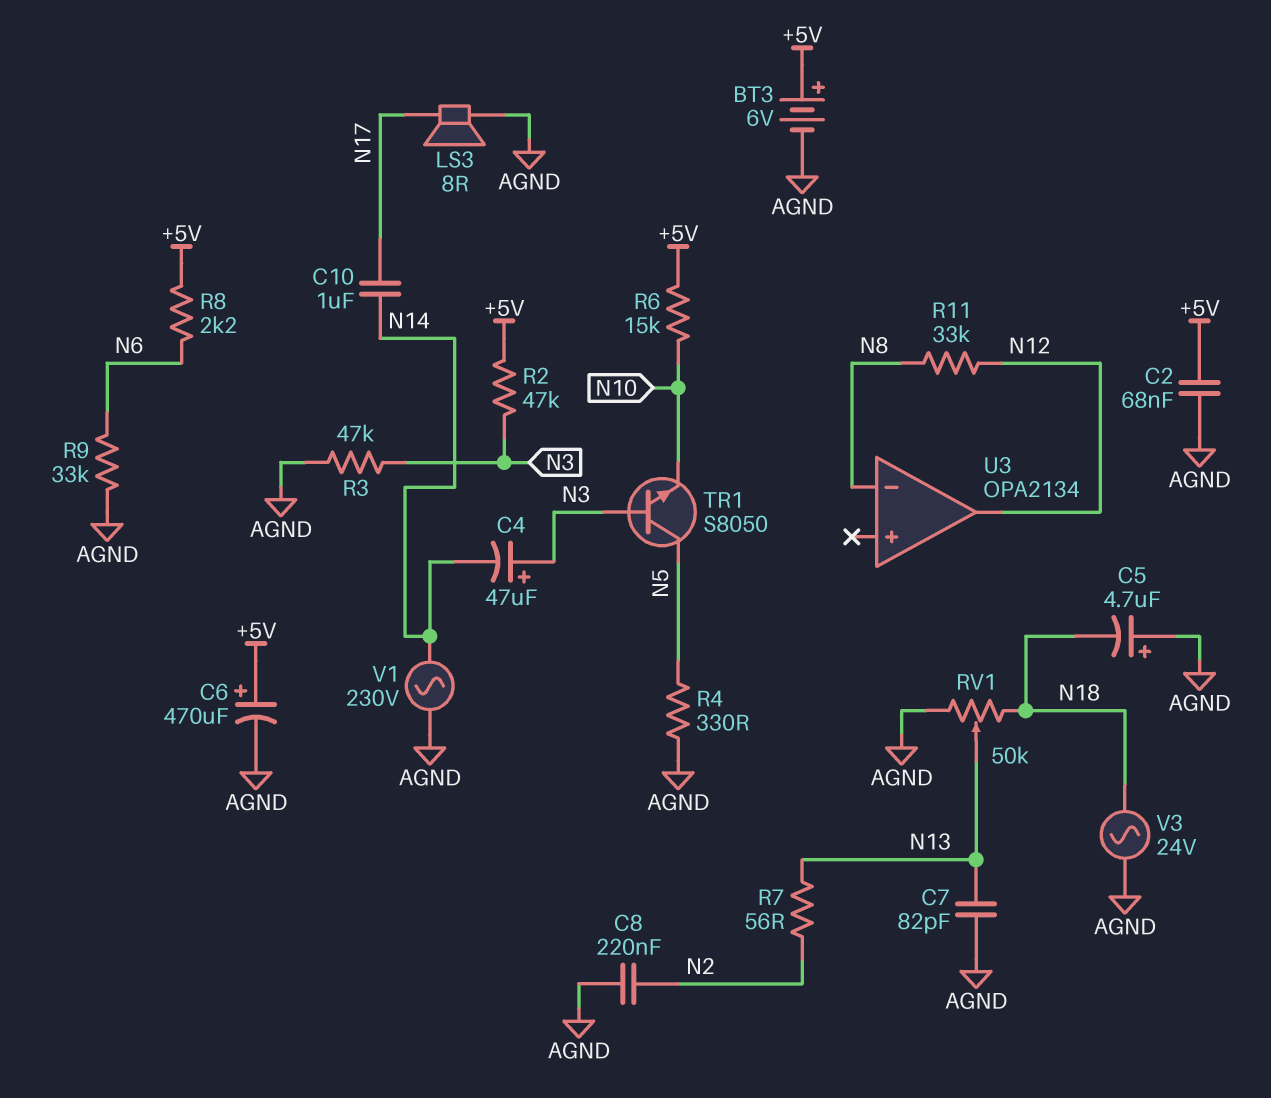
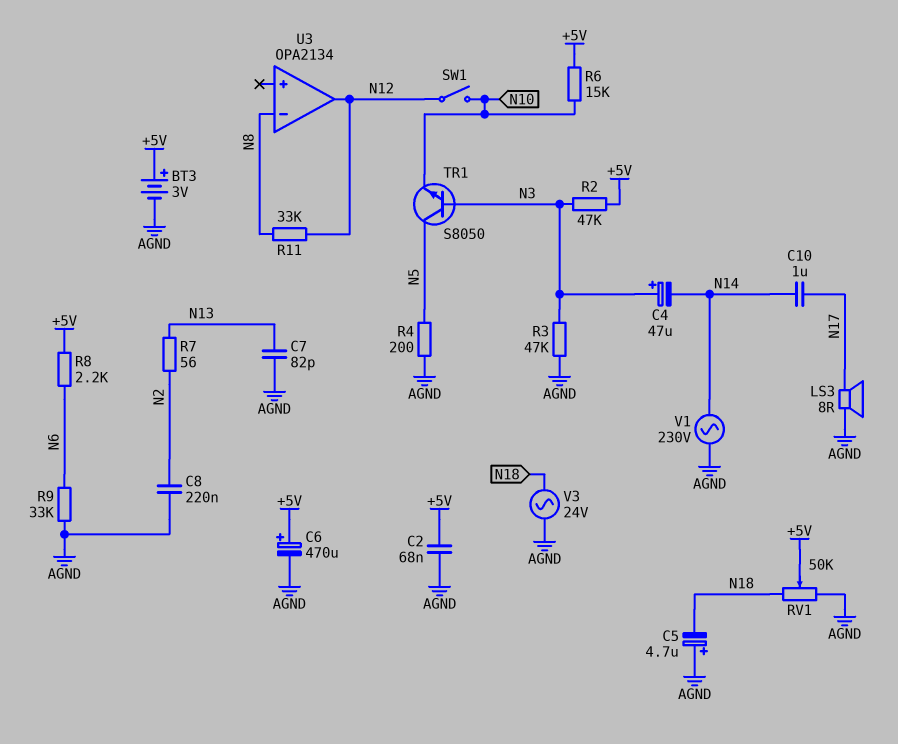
BT3: 6V (plus +5V, minus AGND) -> 3V (plus +5V, minus AGND)
R4: 330 (AGND, N5) -> 200 (AGND, N5)
RV1: 50k (AGND, N18, wiper N13) -> 50k (AGND, N18, wiper +5V)
SW1: none -> switch (N10, N12)

